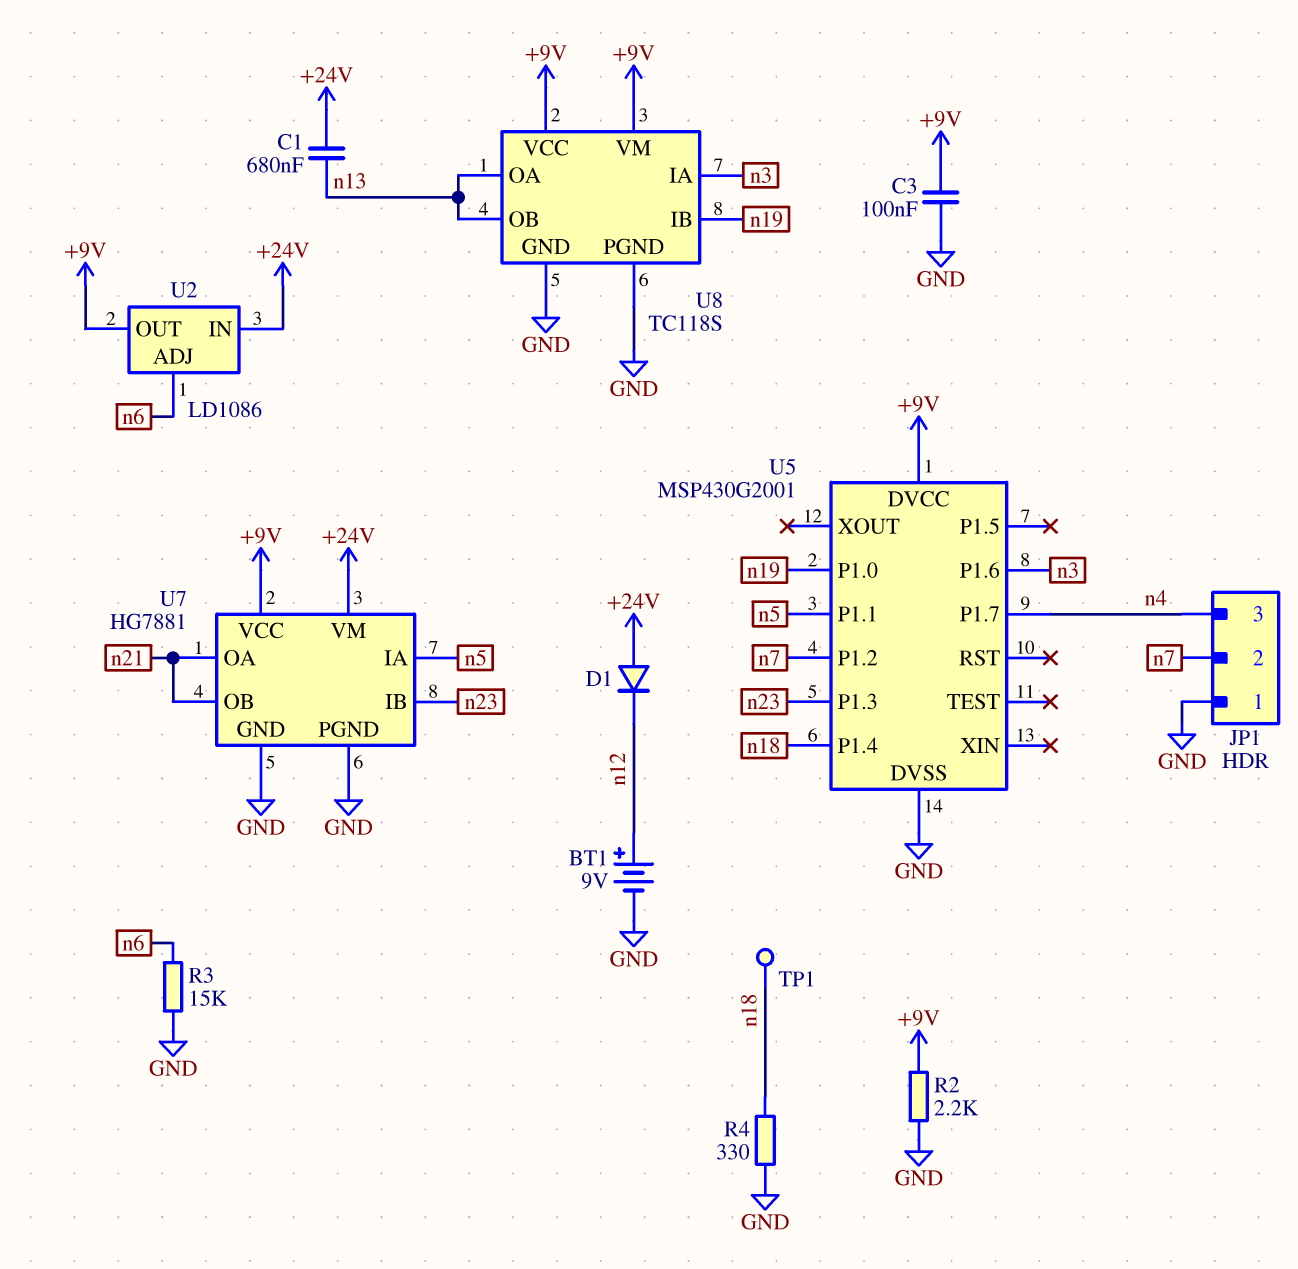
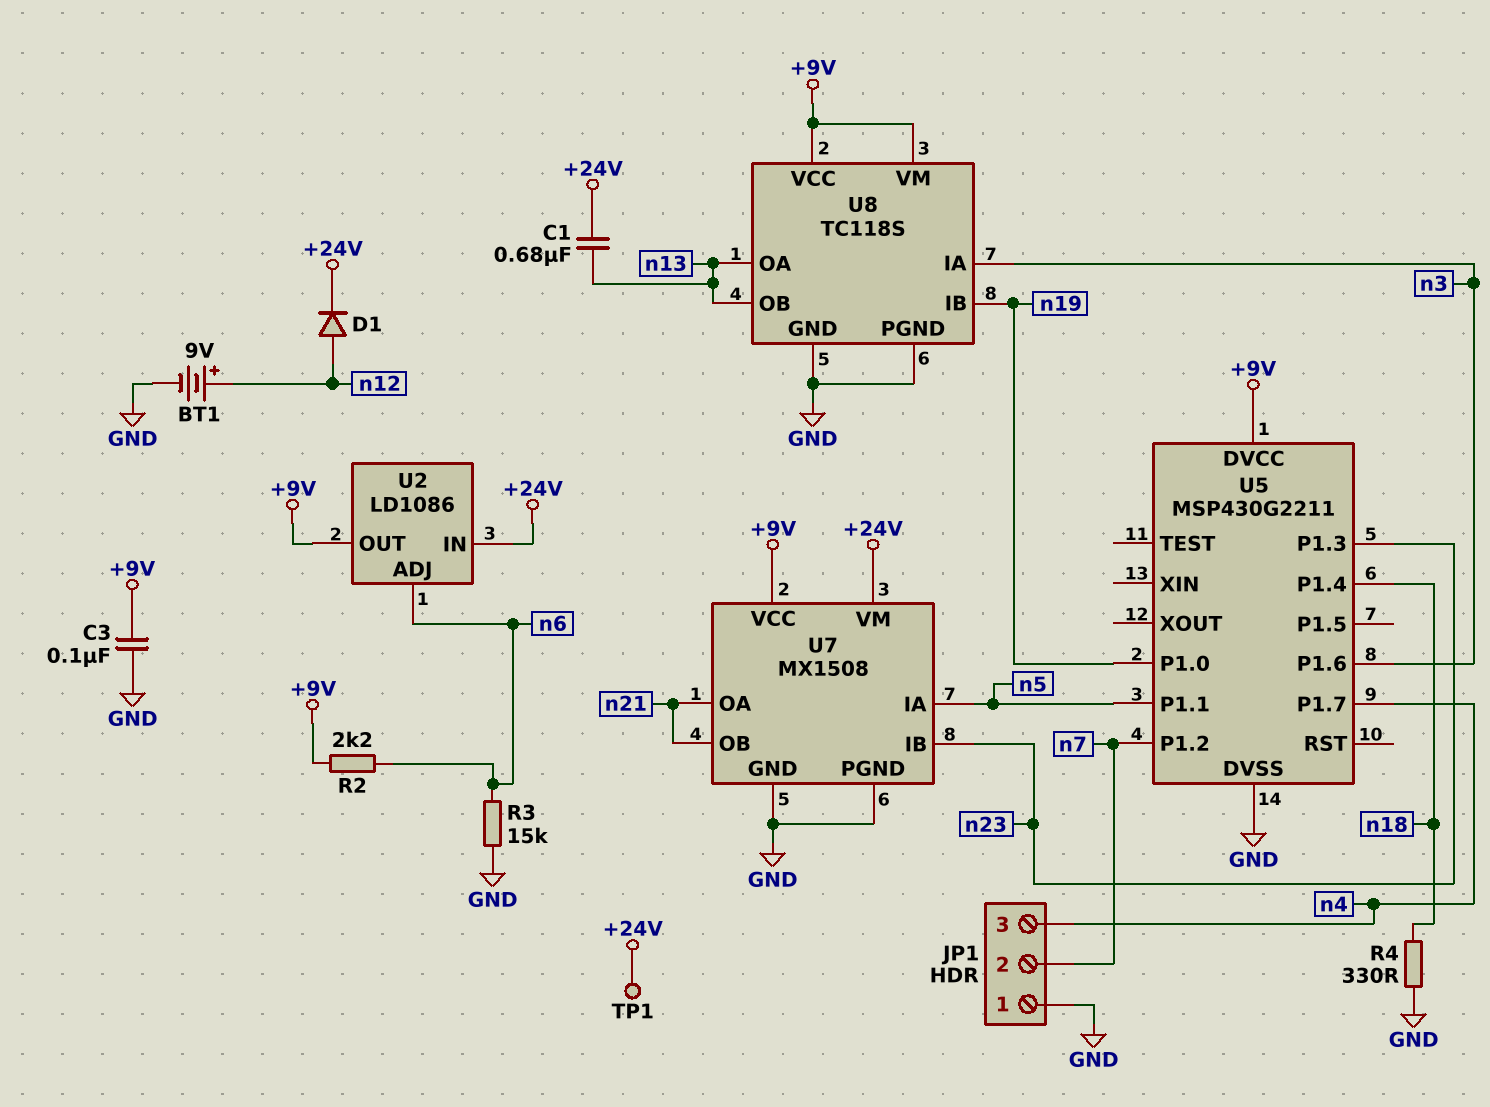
D1: diode (A +24V, K n12) -> diode (A n12, K +24V)
R2: 2.2k (+9V, GND) -> 2.2k (+9V, n6)
TP1: test point (n18) -> test point (+24V)
U5: MSP430G2001 -> MSP430G2211
U7: HG7881 -> MX1508

